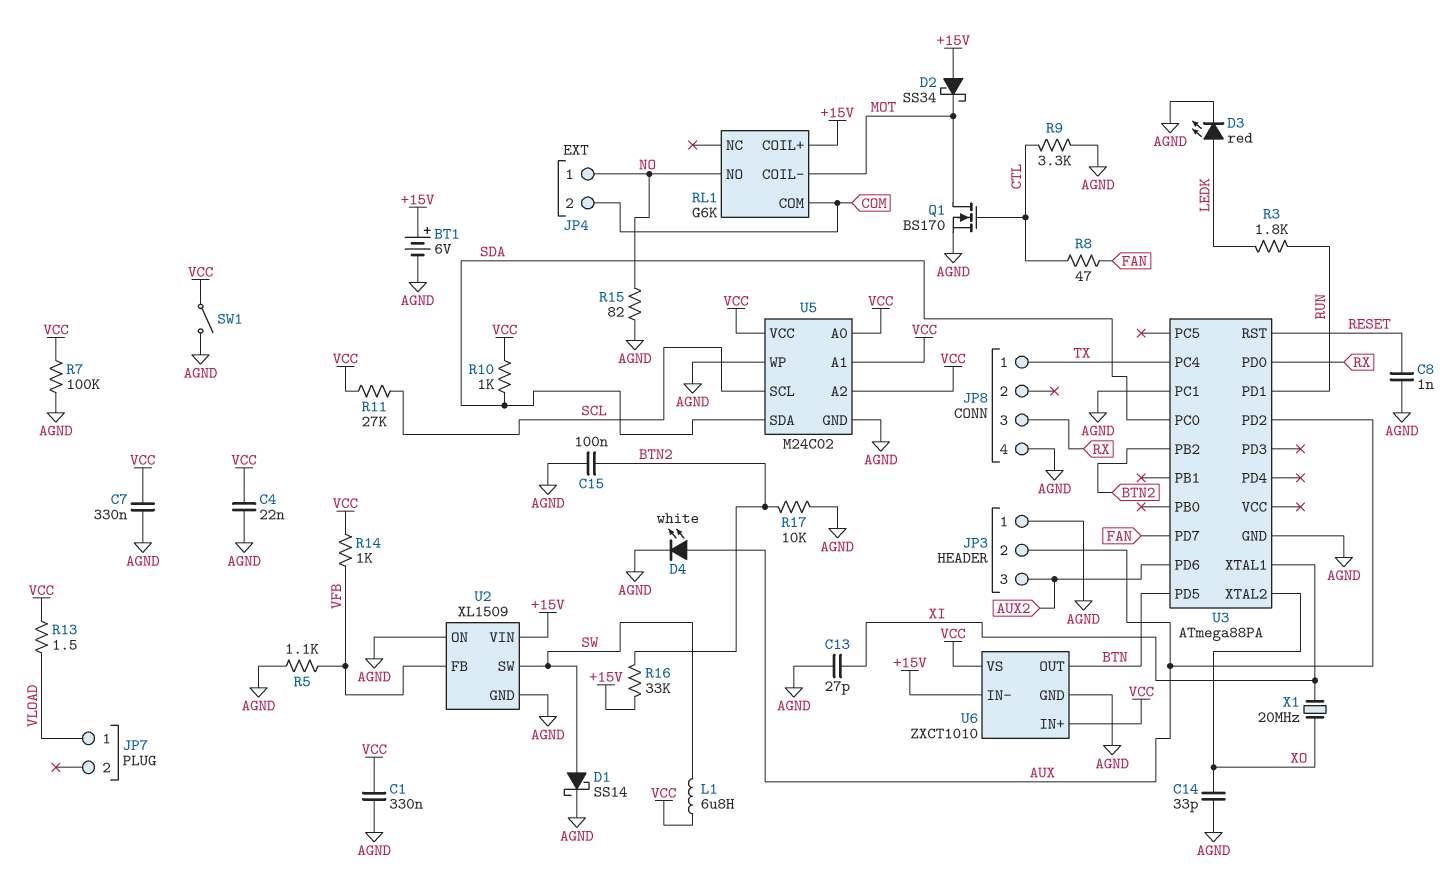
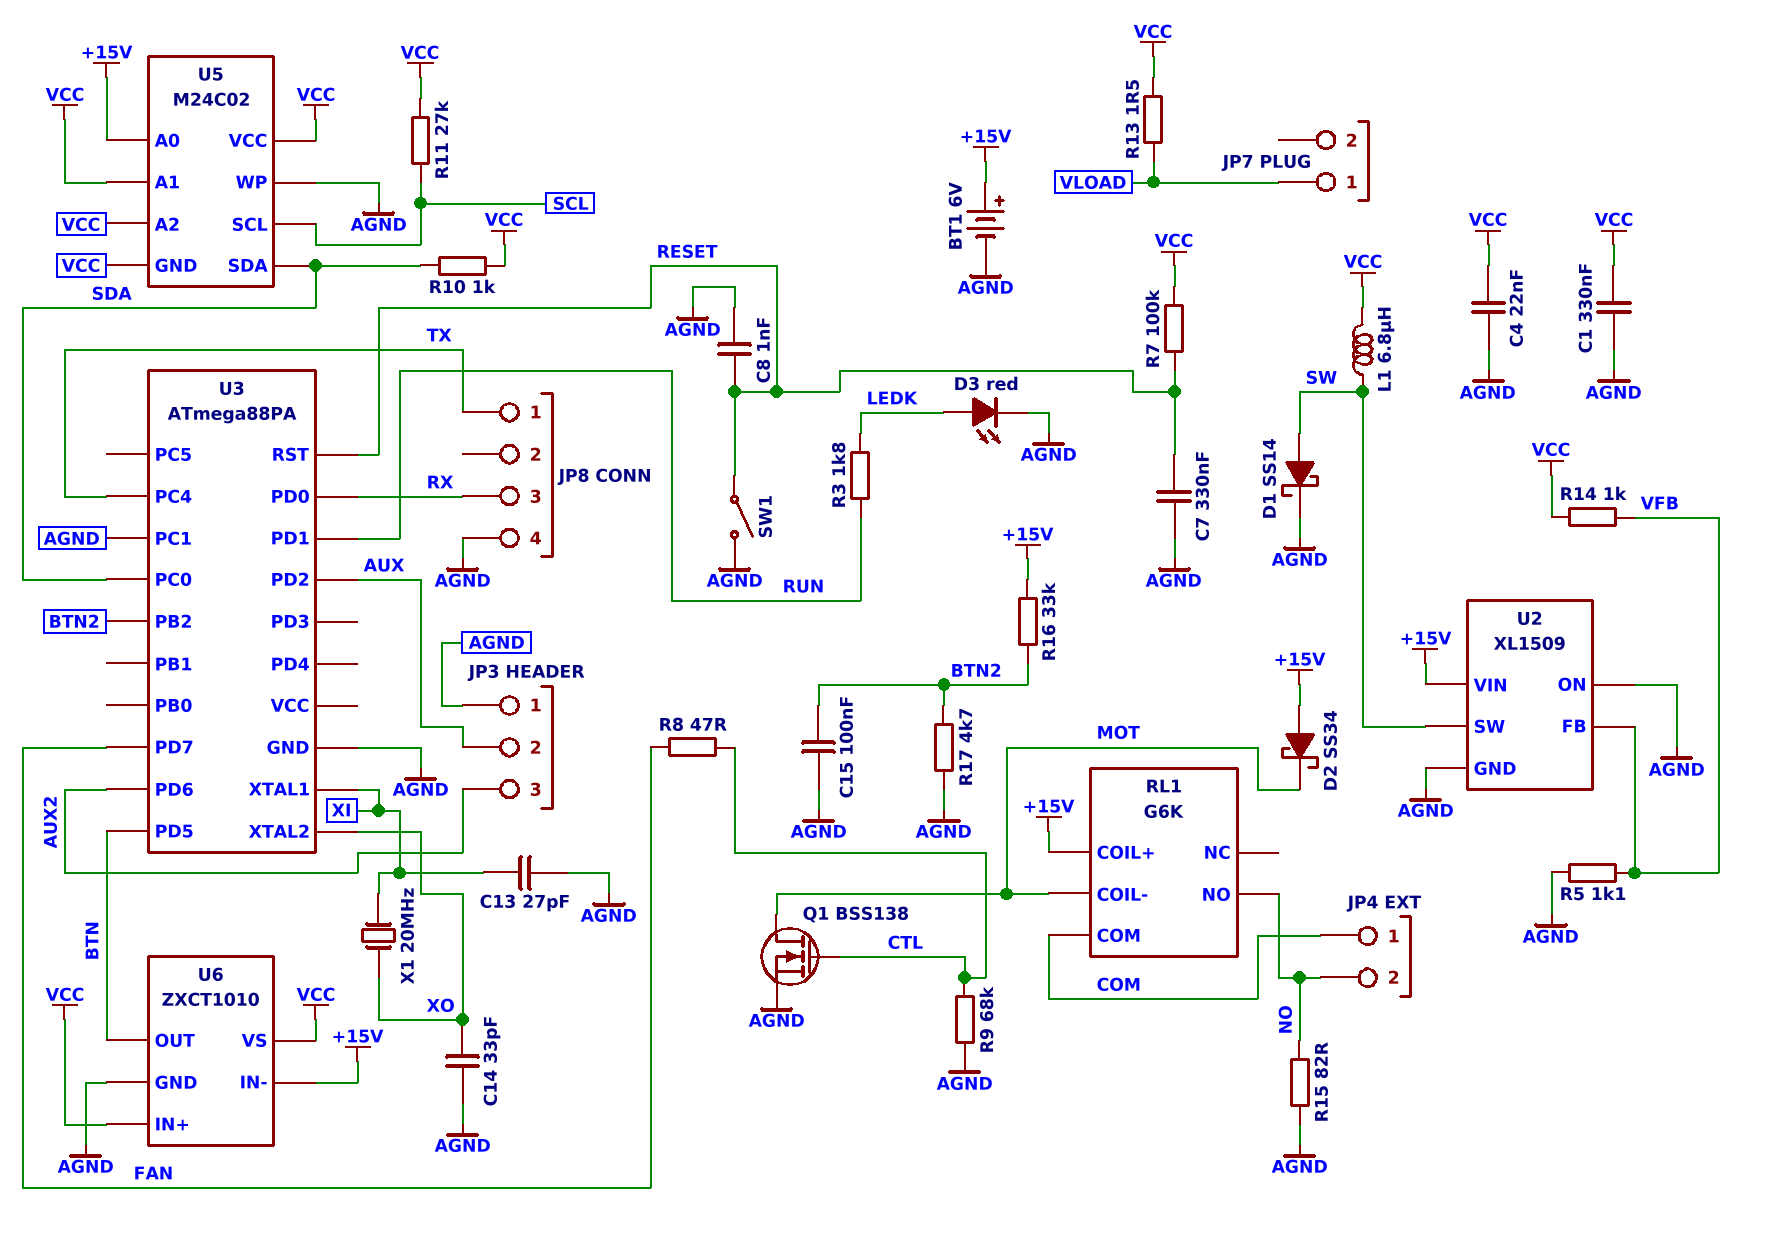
C7: 330nF (AGND, VCC) -> 330nF (AGND, RESET)
D4: LED white (A AUX, K AGND) -> none
JP4 pin 1: NO -> COM
JP4 pin 2: COM -> NO
Q1: NMOS BS170 (G CTL, D MOT, S AGND) -> NMOS BSS138 (G CTL, D MOT, S AGND)
R7: 100k (AGND, VCC) -> 100k (RESET, VCC)
R9: 3.3k (AGND, CTL) -> 68k (AGND, CTL)
R17: 10k (AGND, BTN2) -> 4.7k (AGND, BTN2)
SW1: switch (AGND, VCC) -> switch (AGND, RESET)
U5 pin A0: VCC -> +15V
U5 pin GND: AGND -> VCC

